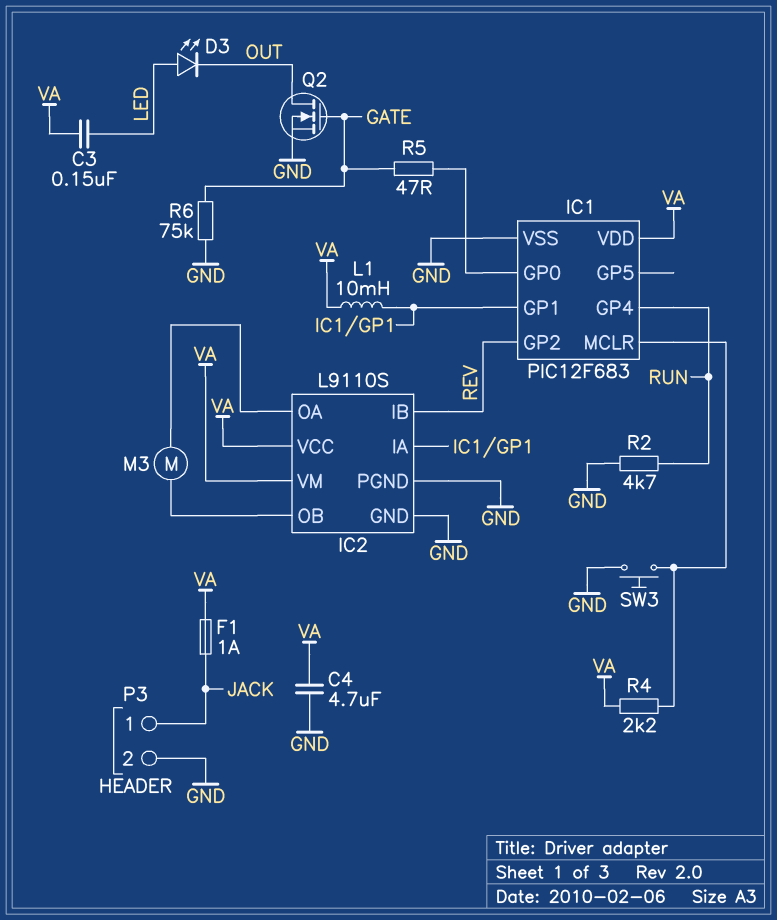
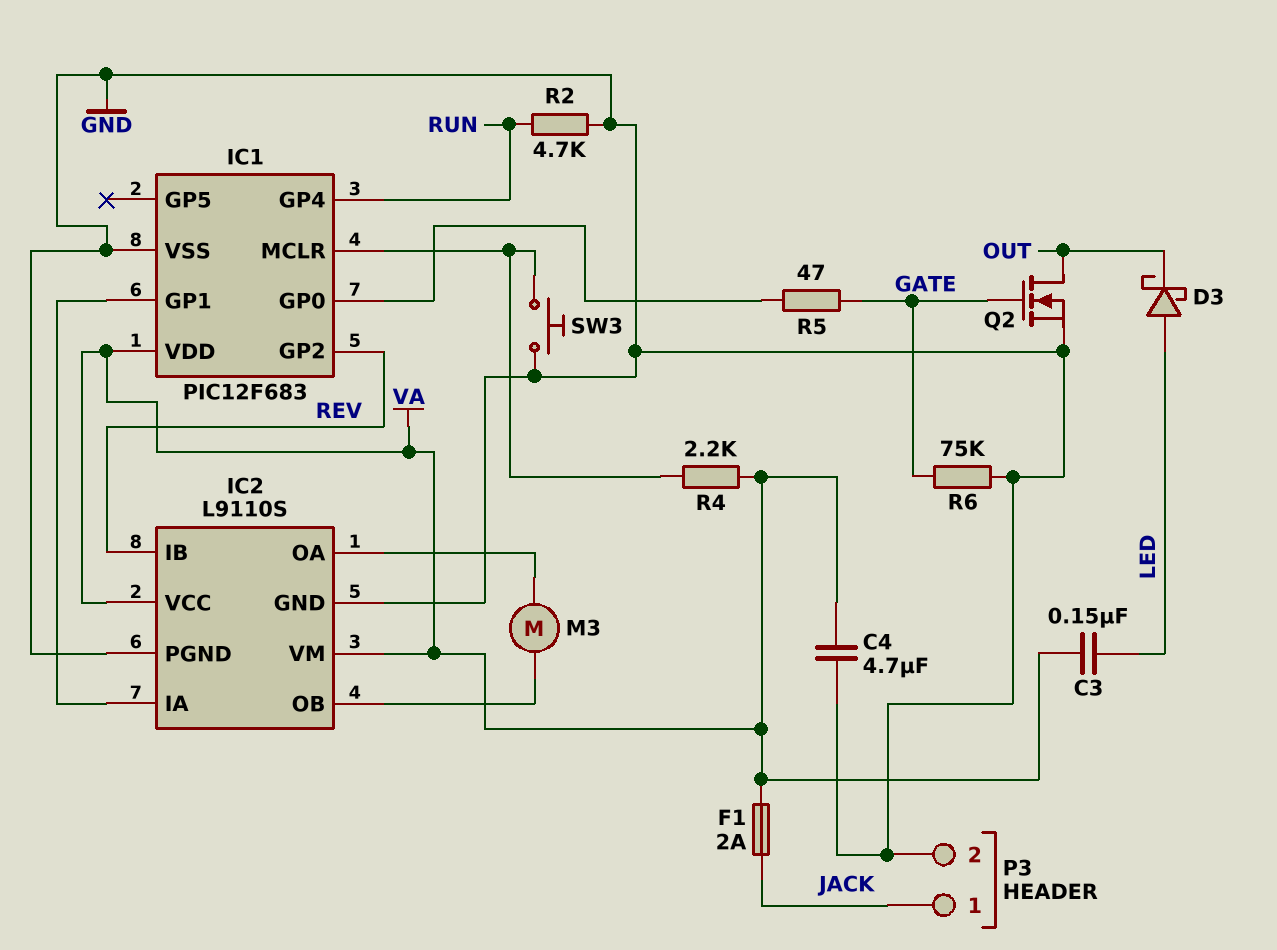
D3: LED (A LED, K OUT) -> schottky (A LED, K OUT)
F1: 1A (JACK, VA) -> 2A (JACK, VA)
L1: 10mH (IC1/GP1, VA) -> none

